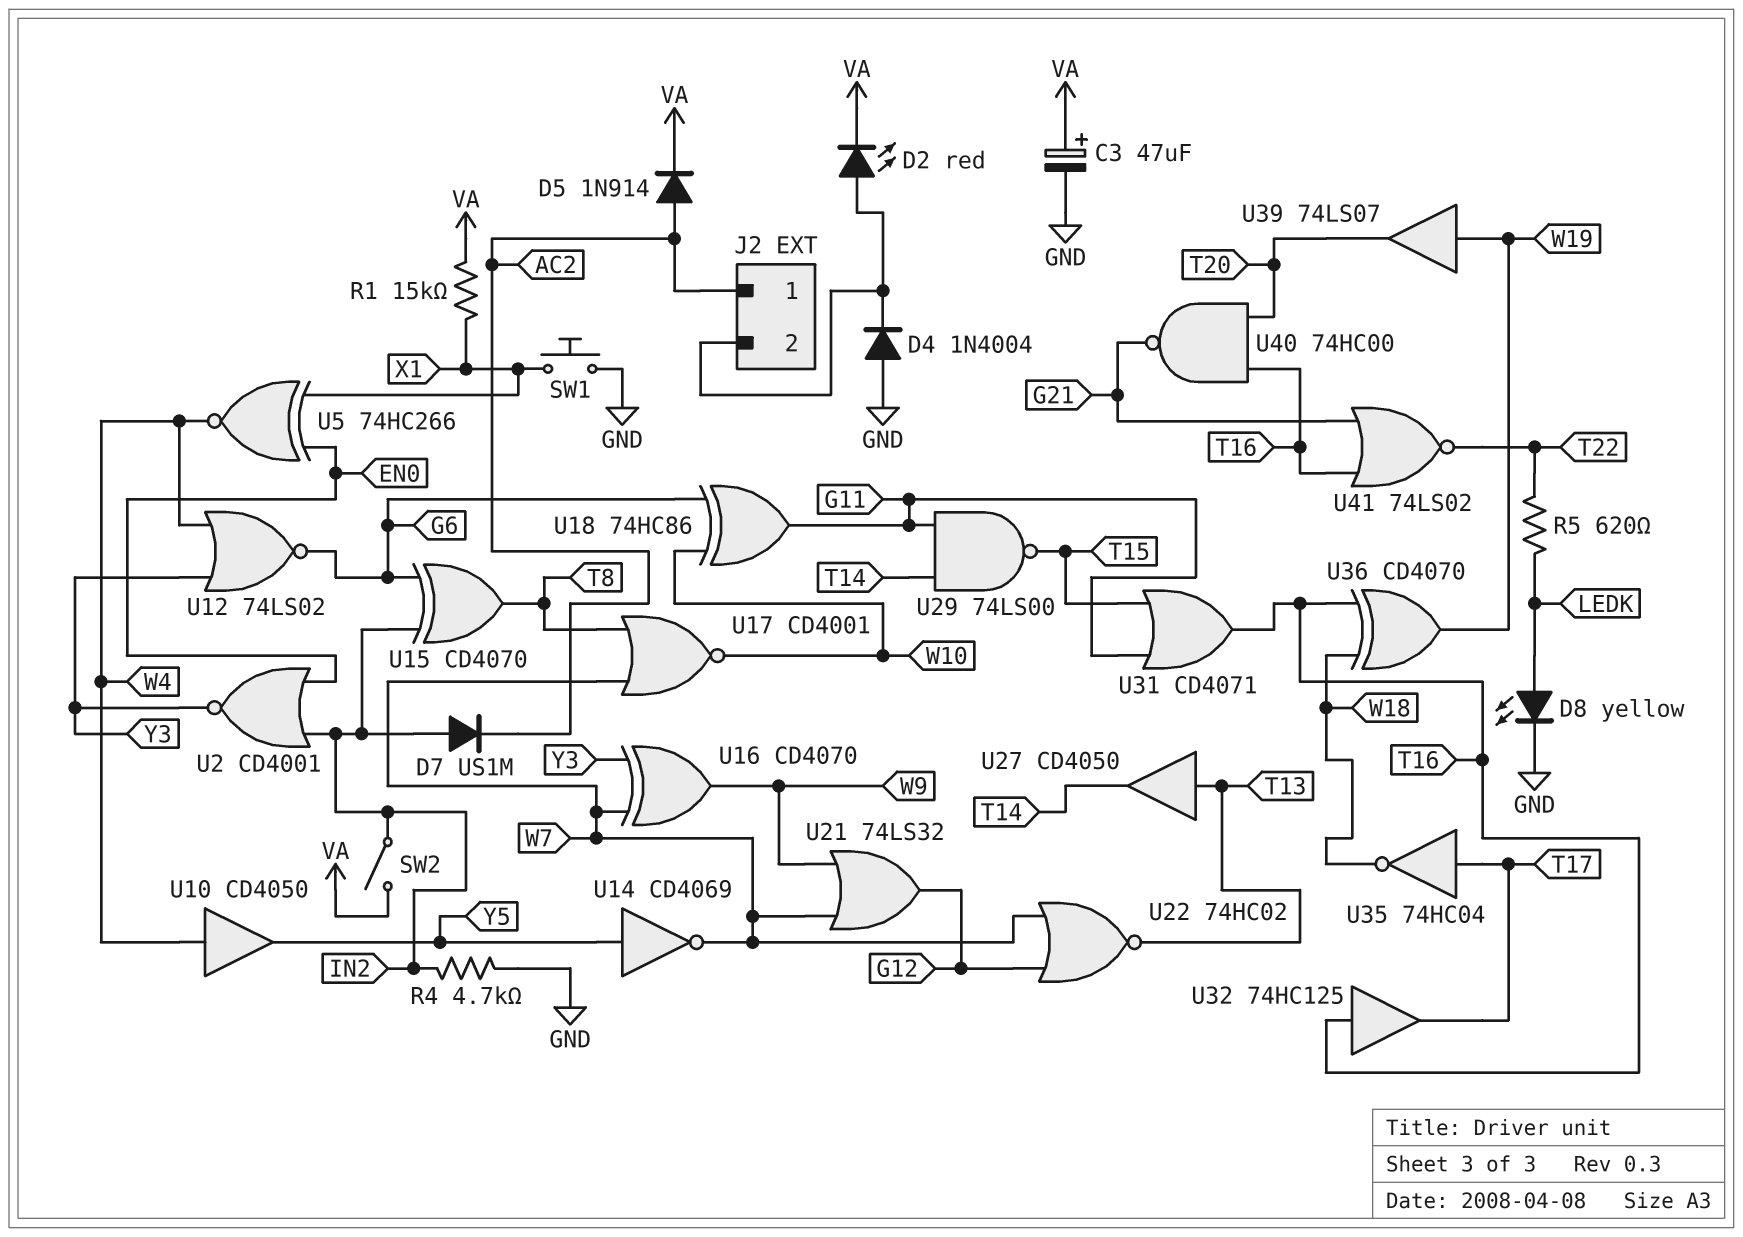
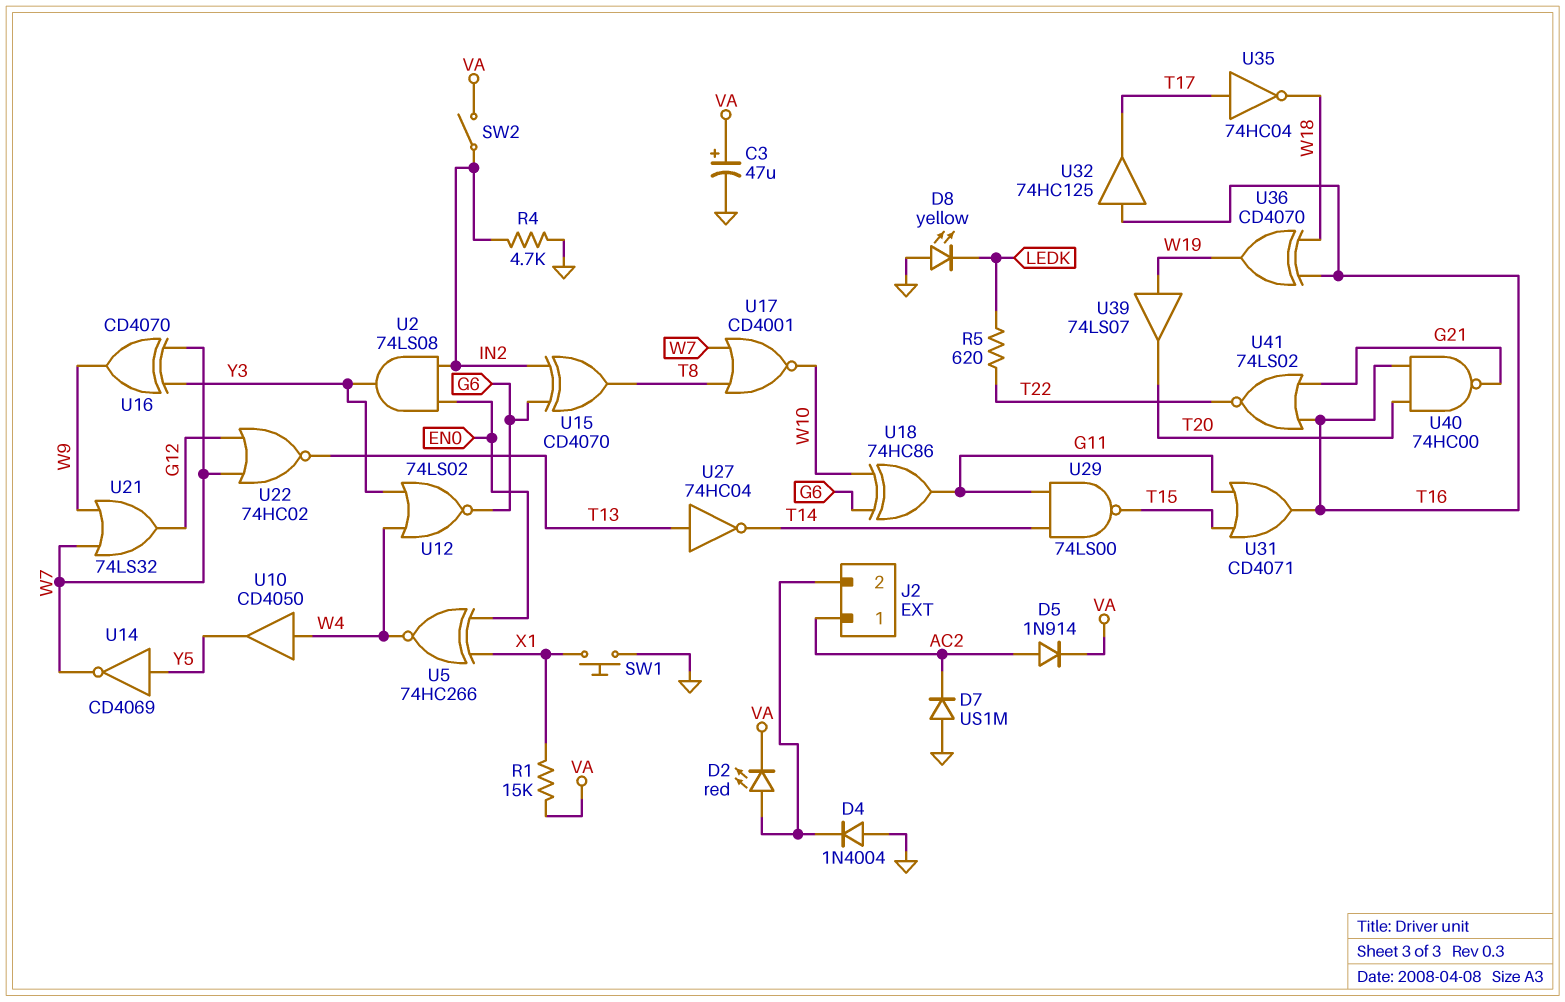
D7: diode US1M (A IN2, K AC2) -> diode US1M (A GND, K AC2)
D8: LED yellow (A LEDK, K GND) -> LED yellow (A GND, K LEDK)
U2: NOR CD4001 (in EN0, in IN2, out Y3) -> AND 74LS08 (in EN0, in IN2, out Y3)
U27: buffer CD4050 (in T13, out T14) -> NOT 74HC04 (in T13, out T14)

